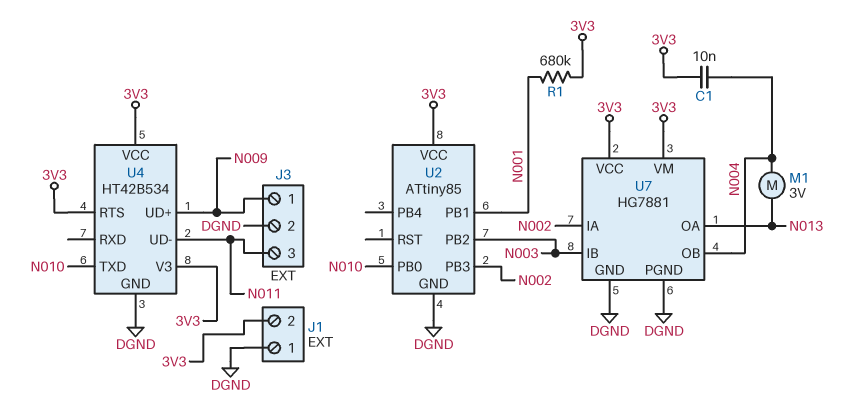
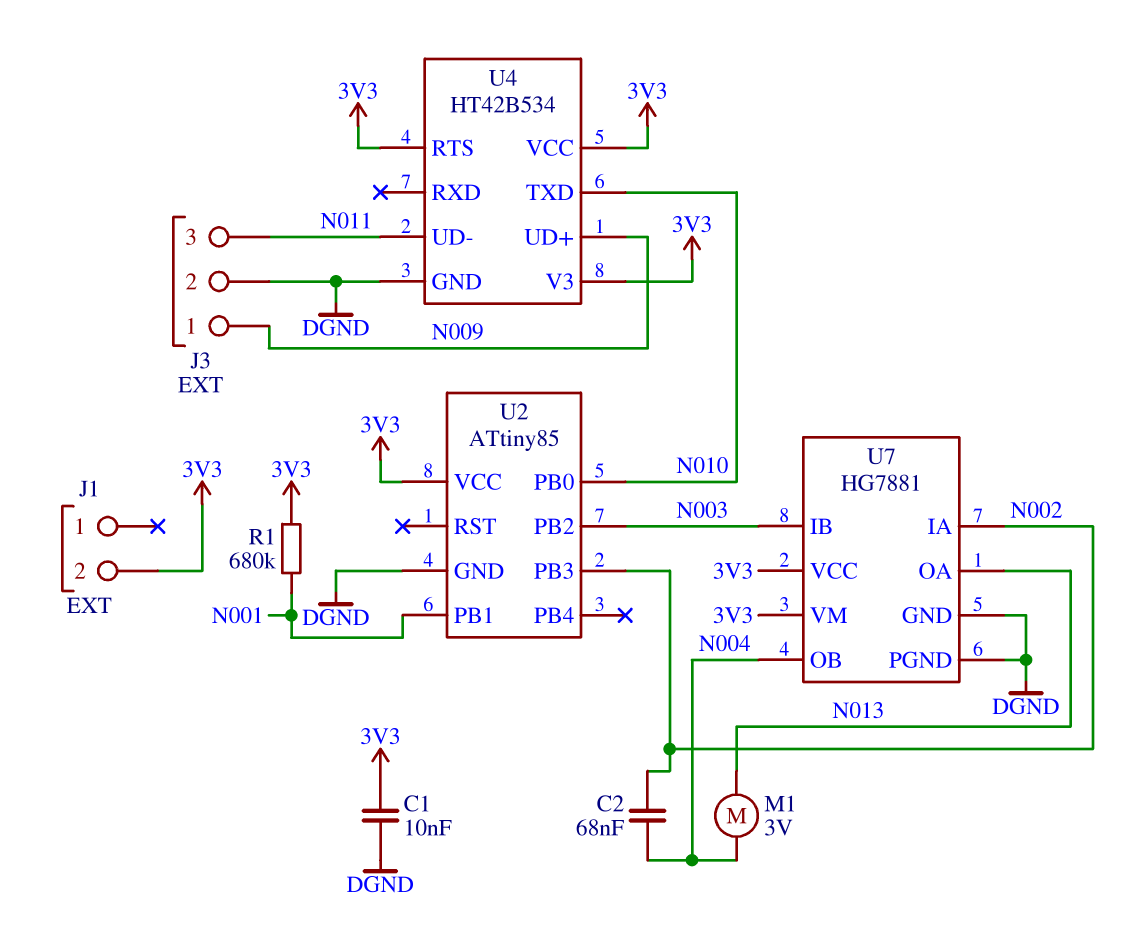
C1: 10nF (3V3, N004) -> 10nF (3V3, DGND)
C2: none -> 68nF (N002, N004)
J1 pin 1: DGND -> none

